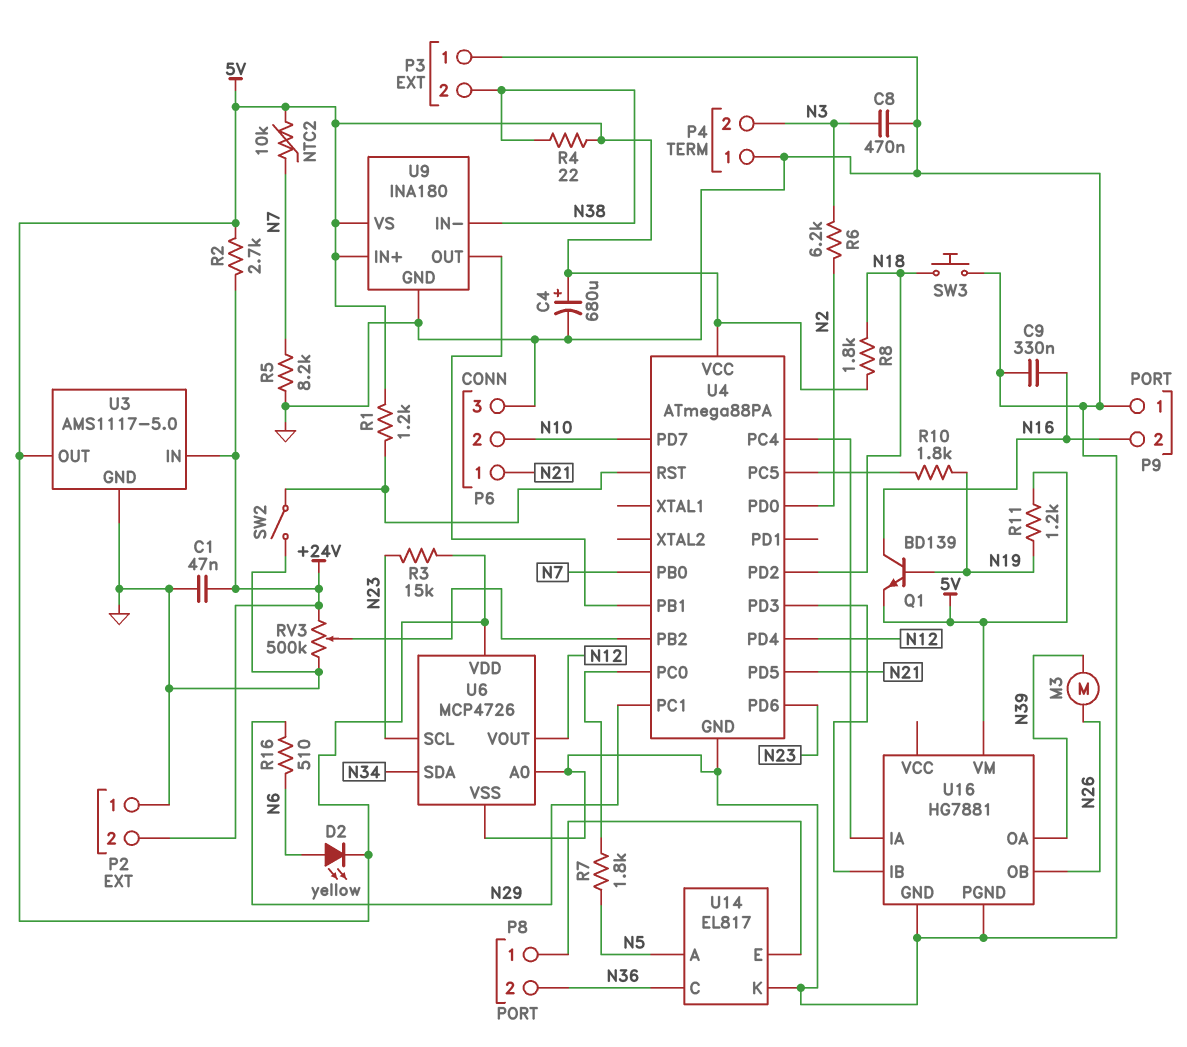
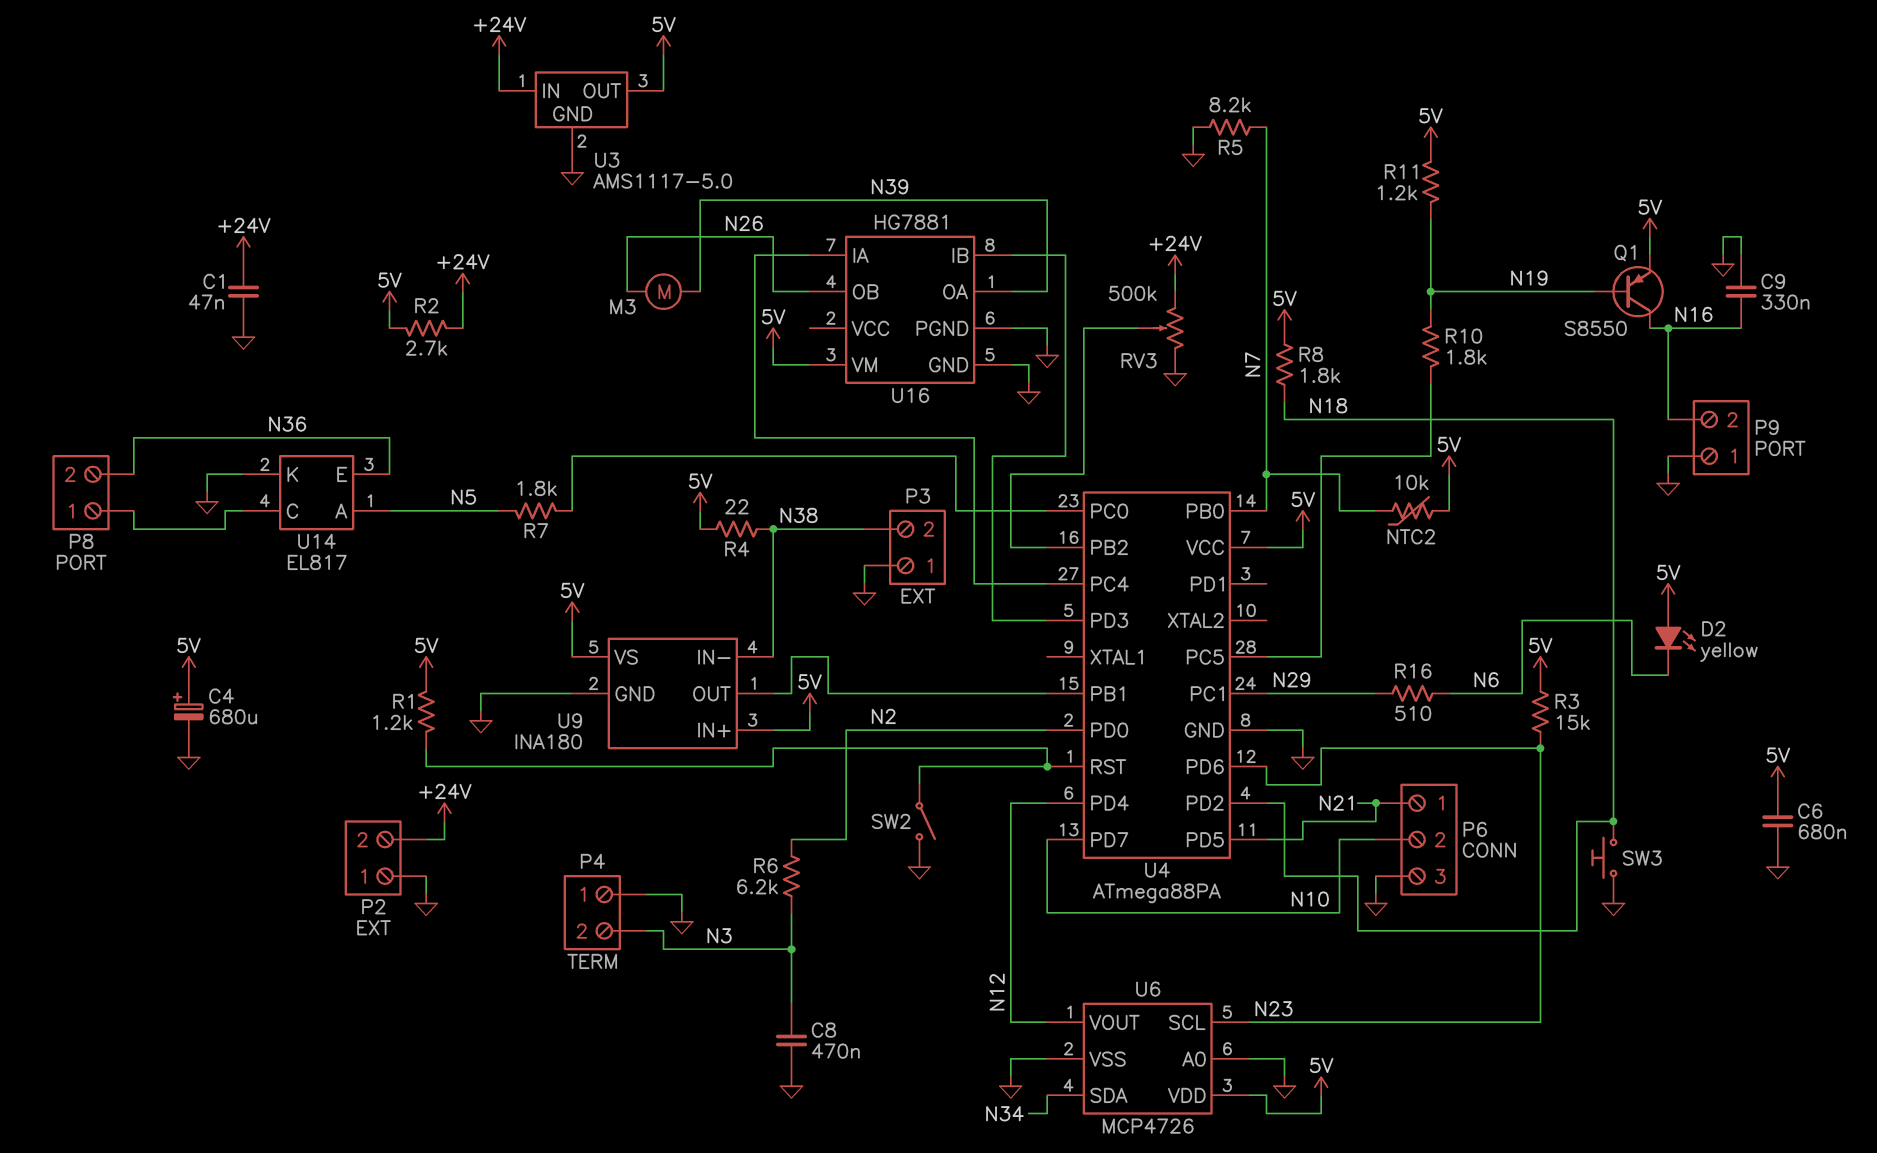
C6: none -> 680nF (5V, GND)
D2: LED yellow (A N6, K 5V) -> LED yellow (A 5V, K N6)
Q1: NPN BD139 (B N19, C N16, E 5V) -> PNP S8550 (B N19, C N16, E 5V)
U14 pin C: N36 -> P8/1
U14 pin E: P8/1 -> N36

